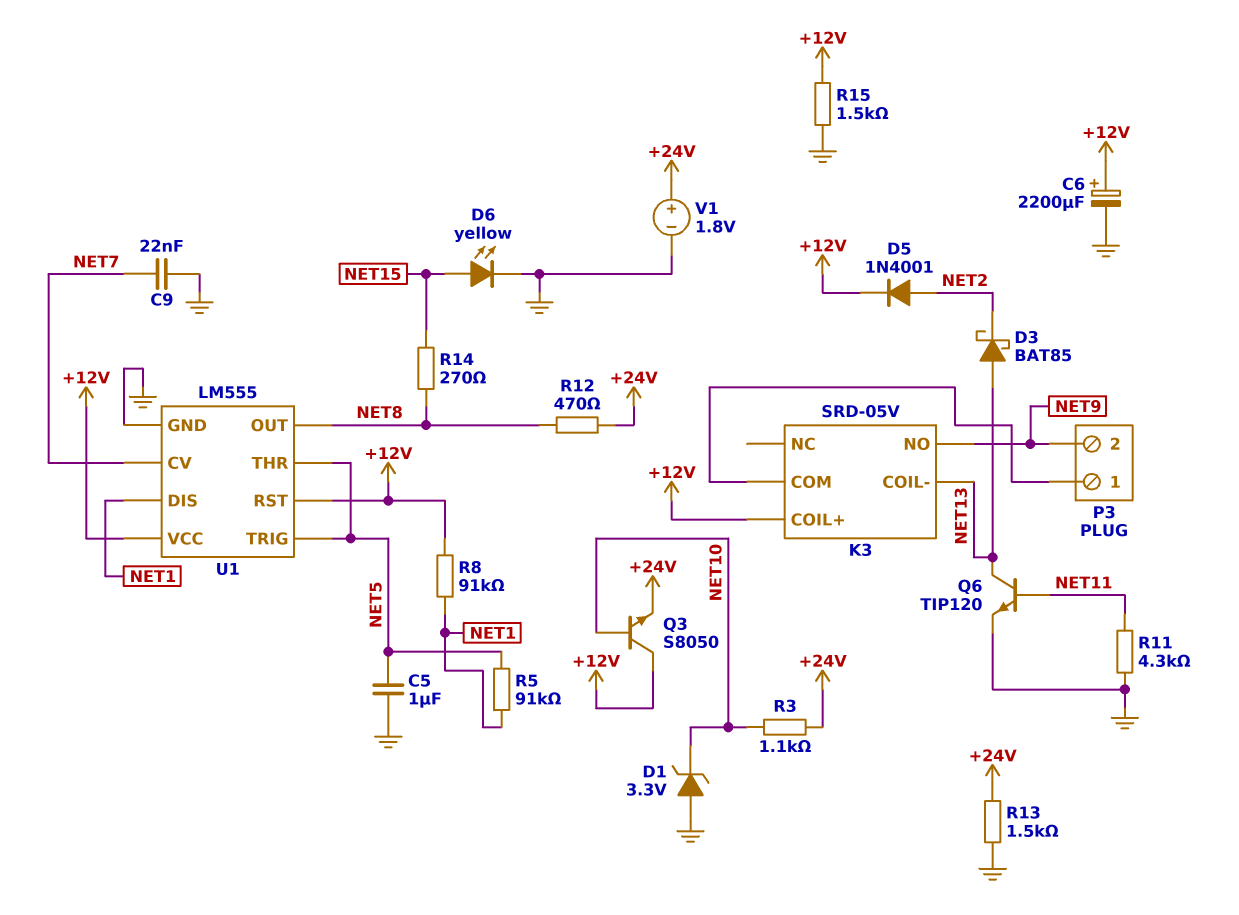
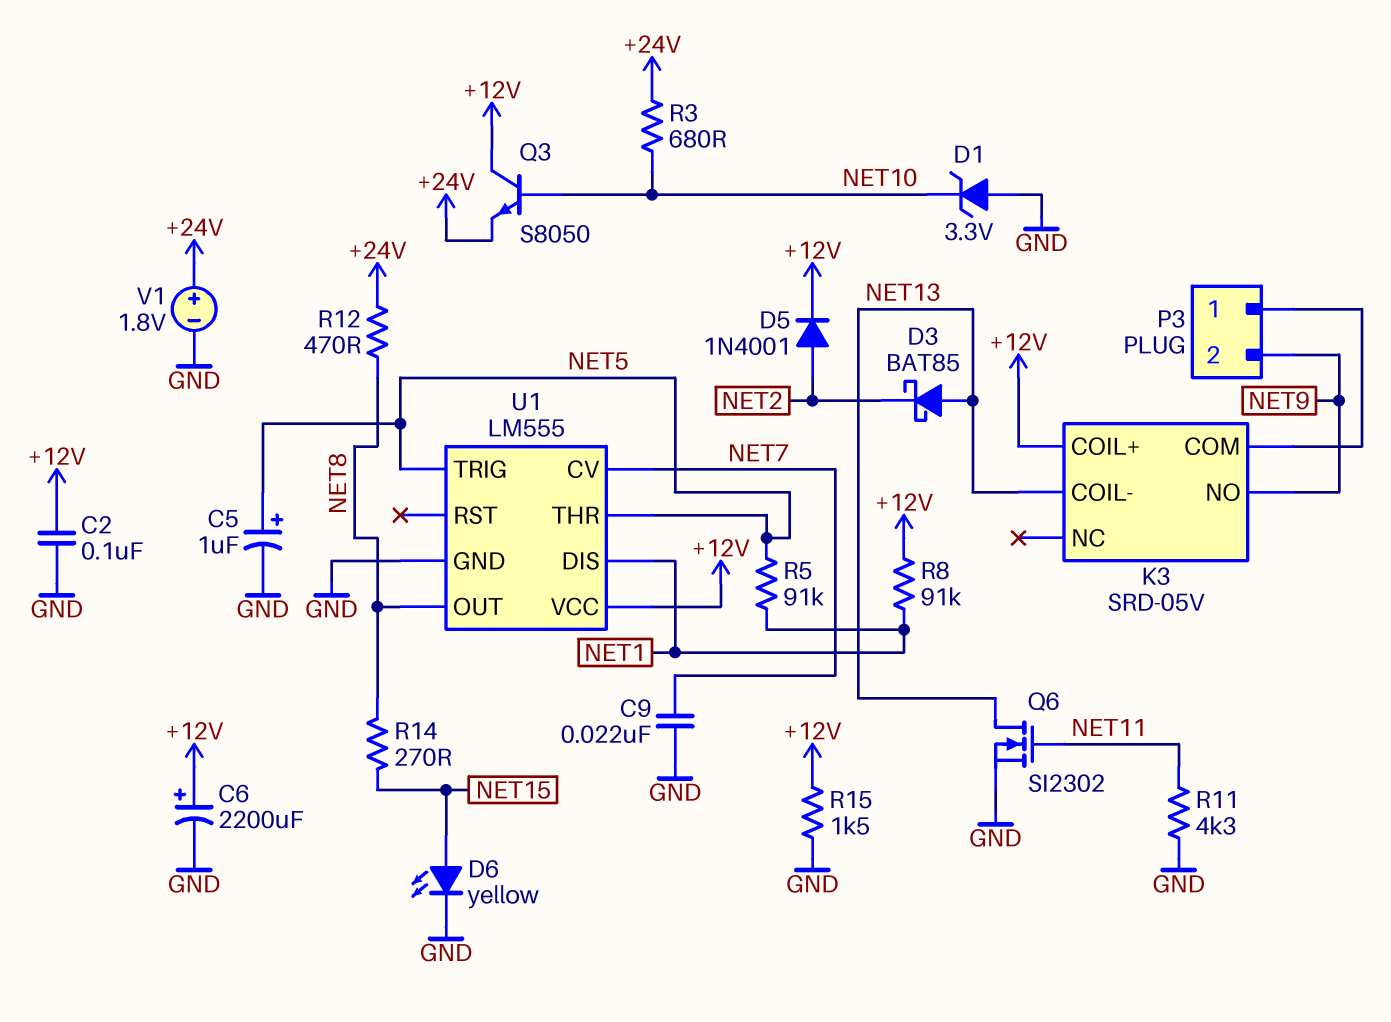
C2: none -> 100nF (+12V, GND)
C5: 1uF (GND, NET5) -> 1uF (plus NET5, minus GND)
Q6: NPN TIP120 (B NET11, C NET13, E GND) -> NMOS SI2302 (G NET11, D NET13, S GND)
R3: 1.1k (+24V, NET10) -> 680 (+24V, NET10)
R13: 1.5k (+24V, GND) -> none
U1 pin RST: +12V -> none

